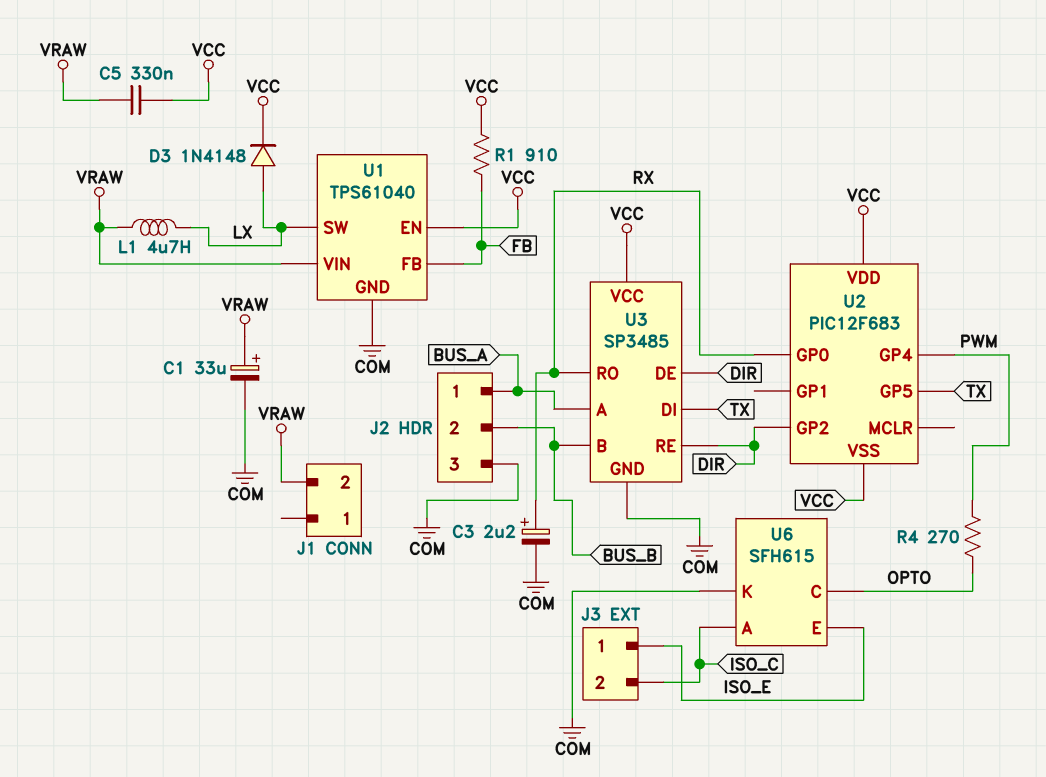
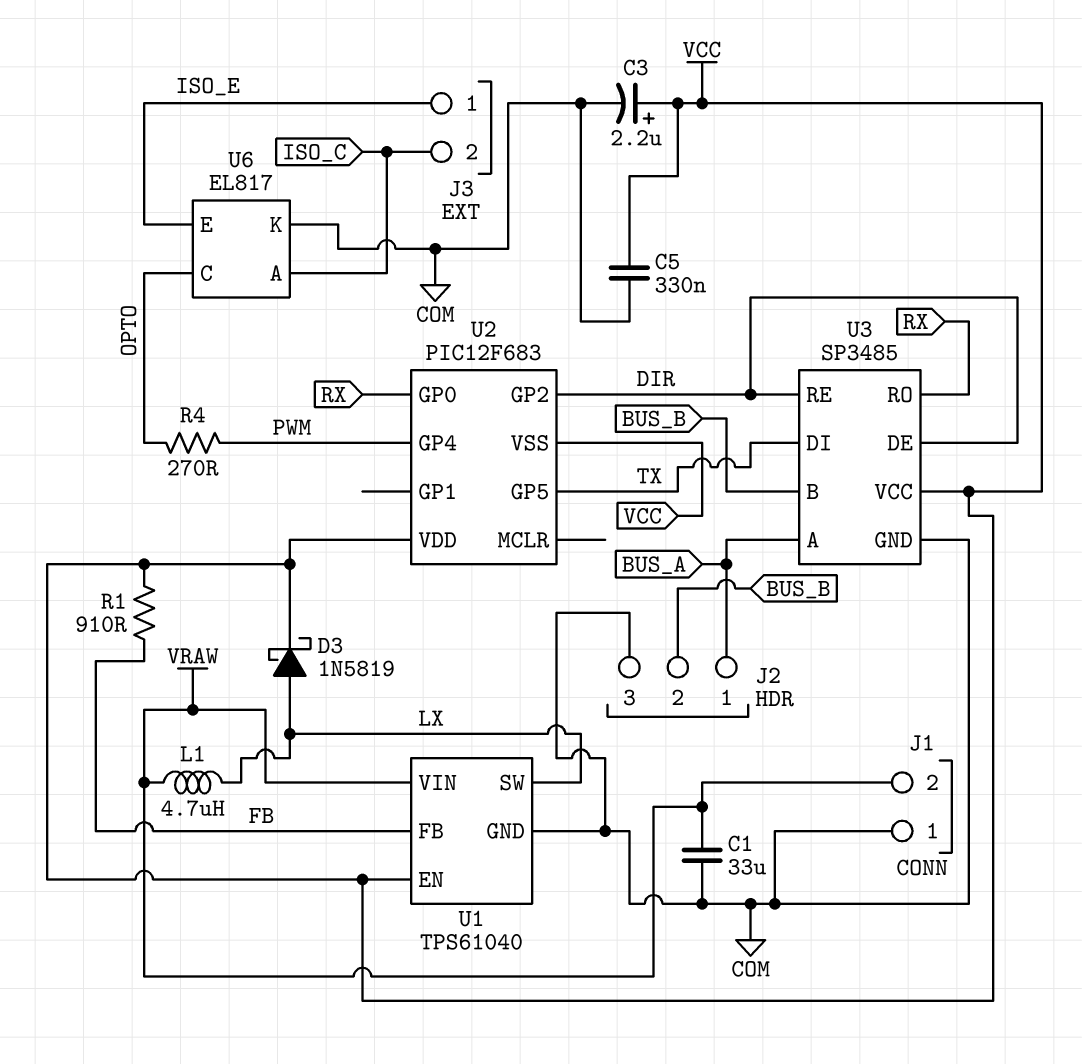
C1: 33uF (plus VRAW, minus COM) -> 33uF (COM, VRAW)
C3: 2.2uF (plus RX, minus COM) -> 2.2uF (plus VCC, minus COM)
C5: 330nF (VCC, VRAW) -> 330nF (COM, VCC)
D3: diode 1N4148 (A LX, K VCC) -> schottky 1N5819 (A LX, K VCC)
J1 pin 1: none -> COM
U6: SFH615 -> EL817

